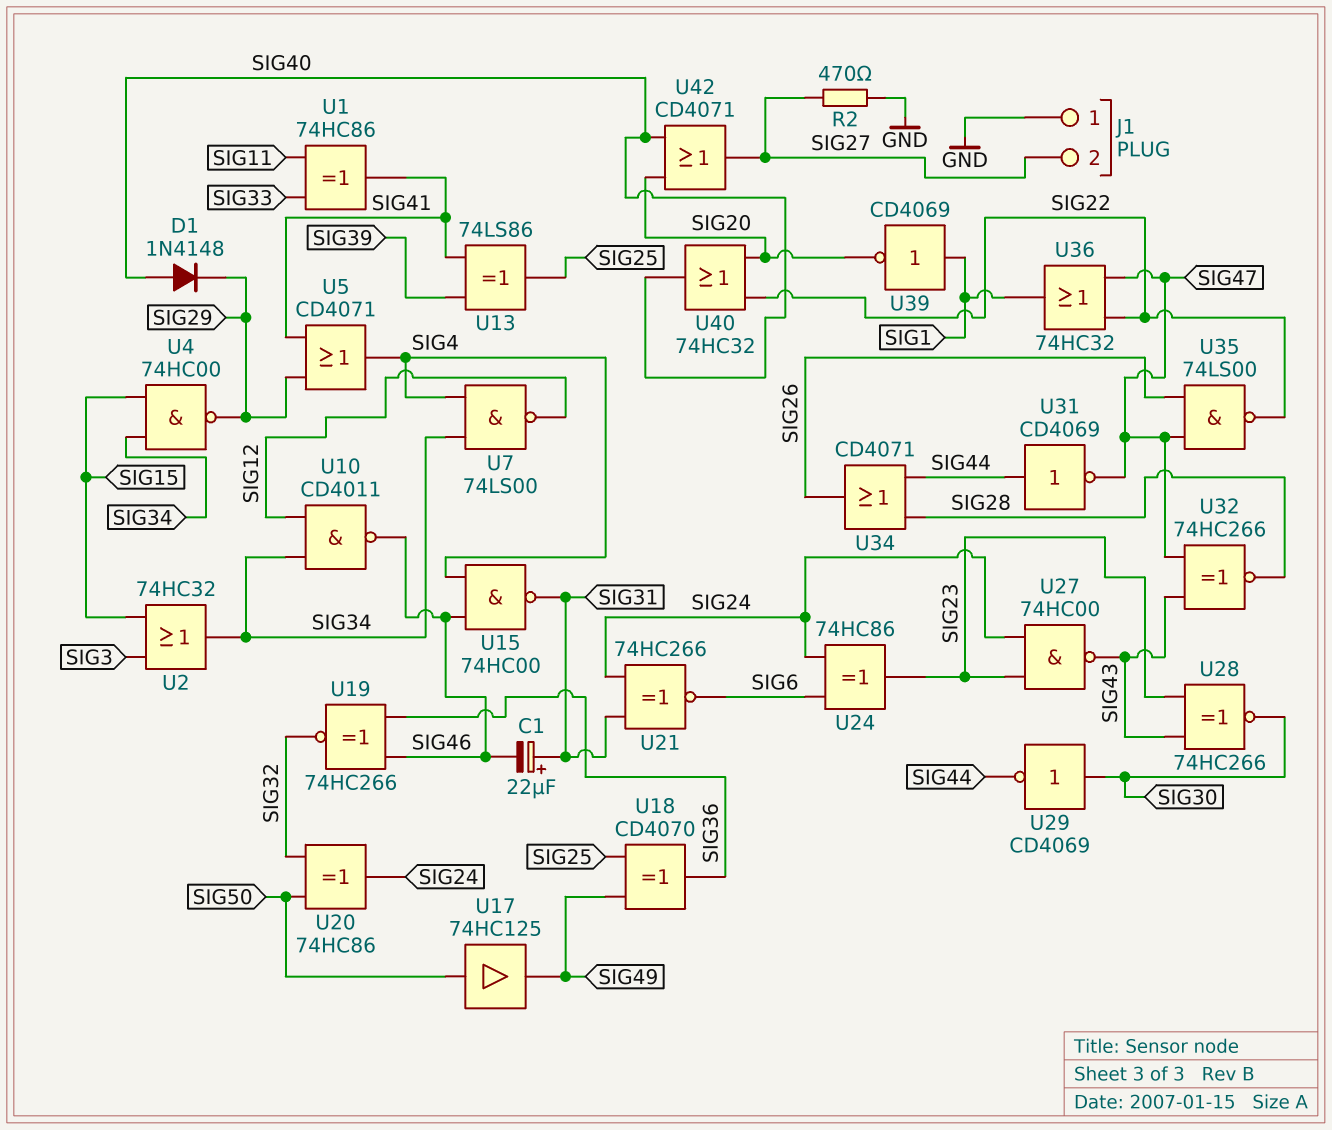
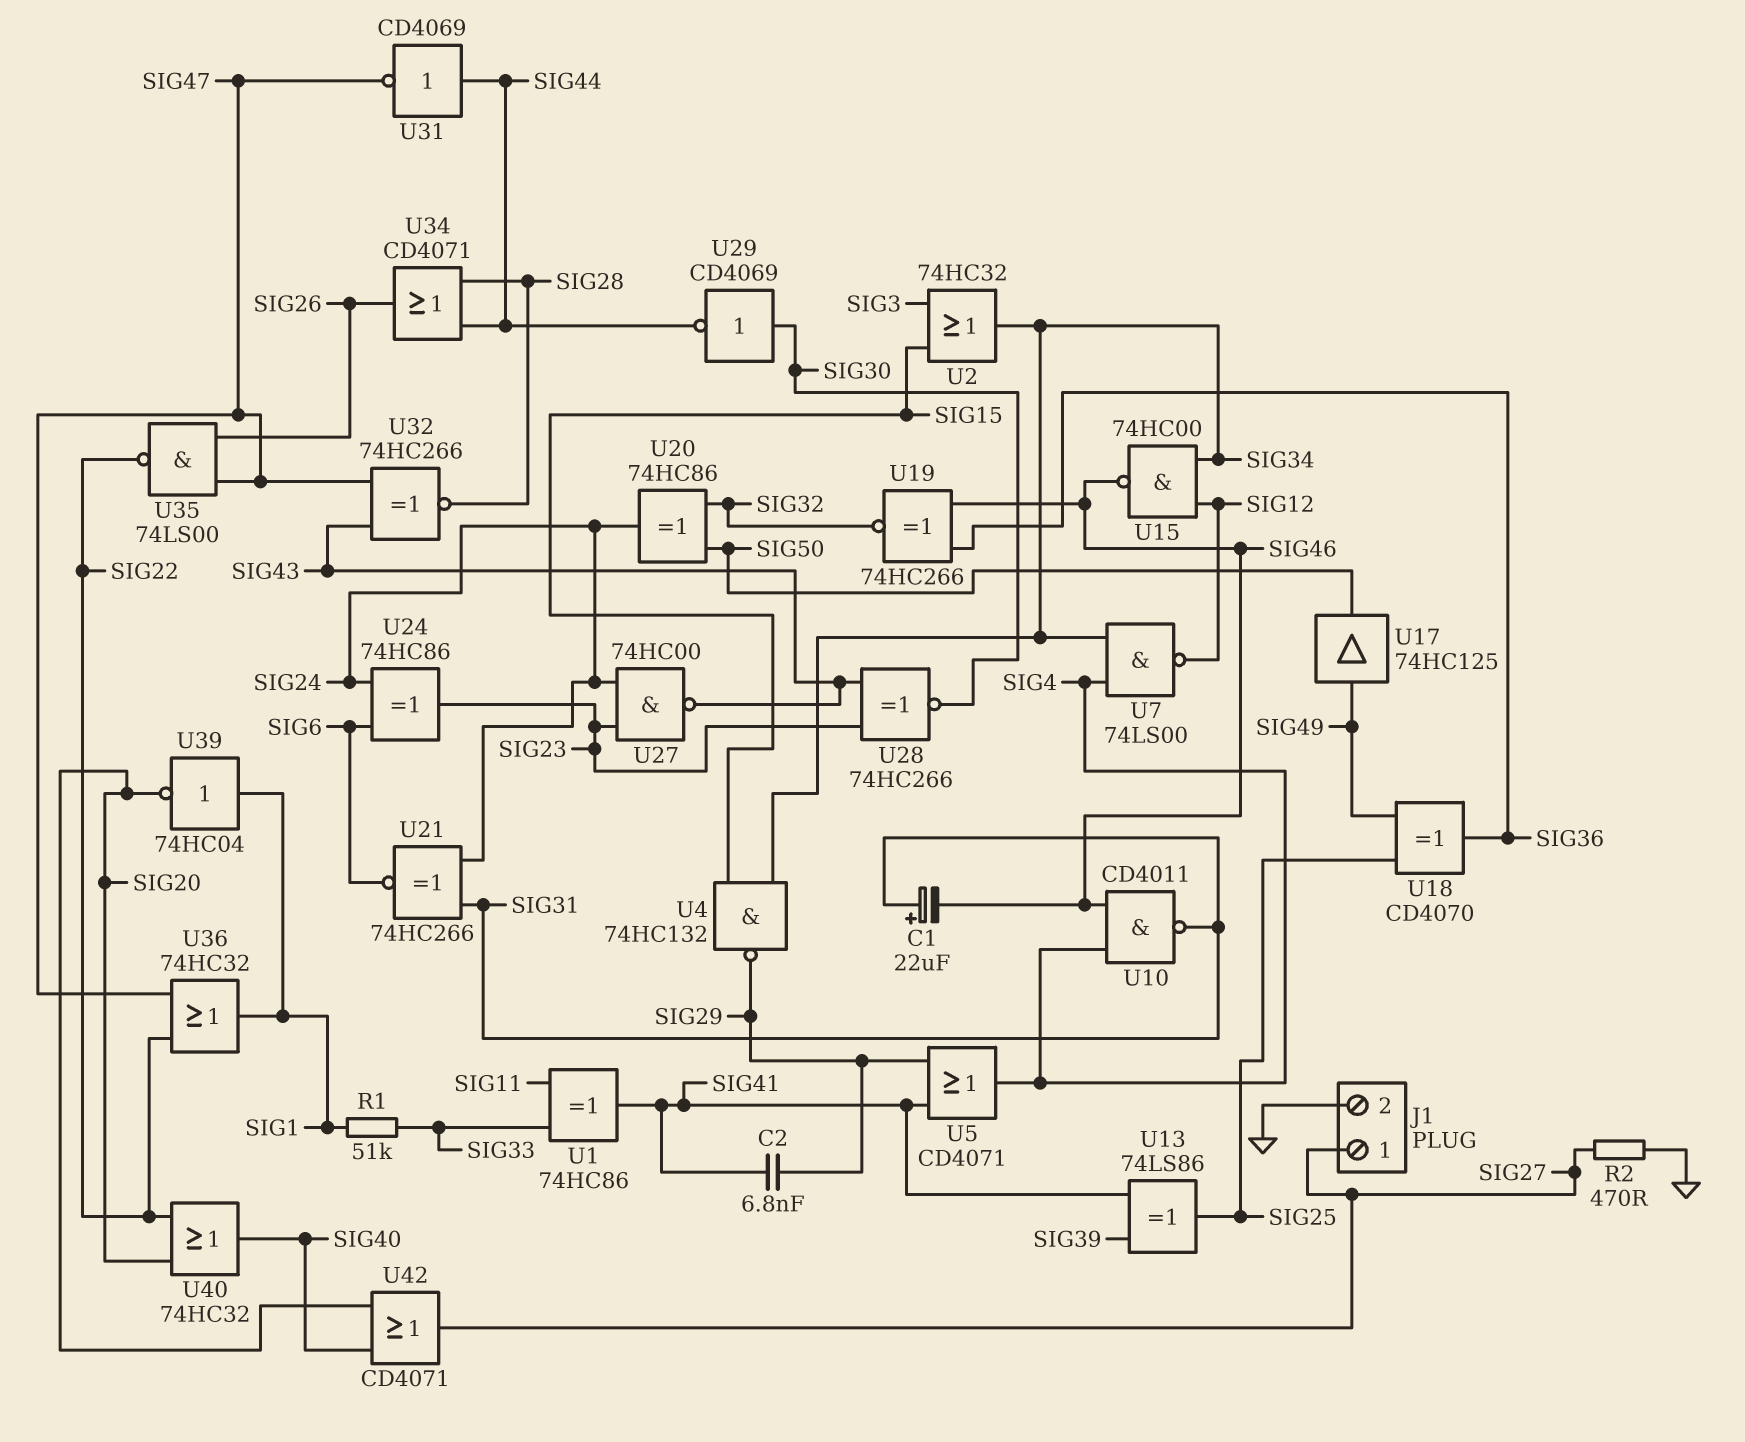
C2: none -> 6.8nF (SIG29, SIG41)
D1: diode 1N4148 (A SIG40, K SIG29) -> none
J1 pin 1: GND -> SIG27
J1 pin 2: SIG27 -> GND
R1: none -> 51k (SIG1, SIG33)
U4: NAND 74HC00 (in SIG15, in SIG34, out SIG29) -> NAND 74HC132 (in SIG15, in SIG34, out SIG29)
U10: NAND CD4011 (in SIG12, in SIG34, out SIG46) -> NAND CD4011 (in SIG4, in SIG46, out SIG31)
U15: NAND 74HC00 (in SIG4, in SIG46, out SIG31) -> NAND 74HC00 (in SIG12, in SIG34, out SIG46)
U17: buffer 74HC125 (in SIG50, out SIG49) -> buffer 74HC125 (in SIG49, out SIG50)
U39: NOT CD4069 (in SIG1, out SIG20) -> NOT 74HC04 (in SIG1, out SIG20)

